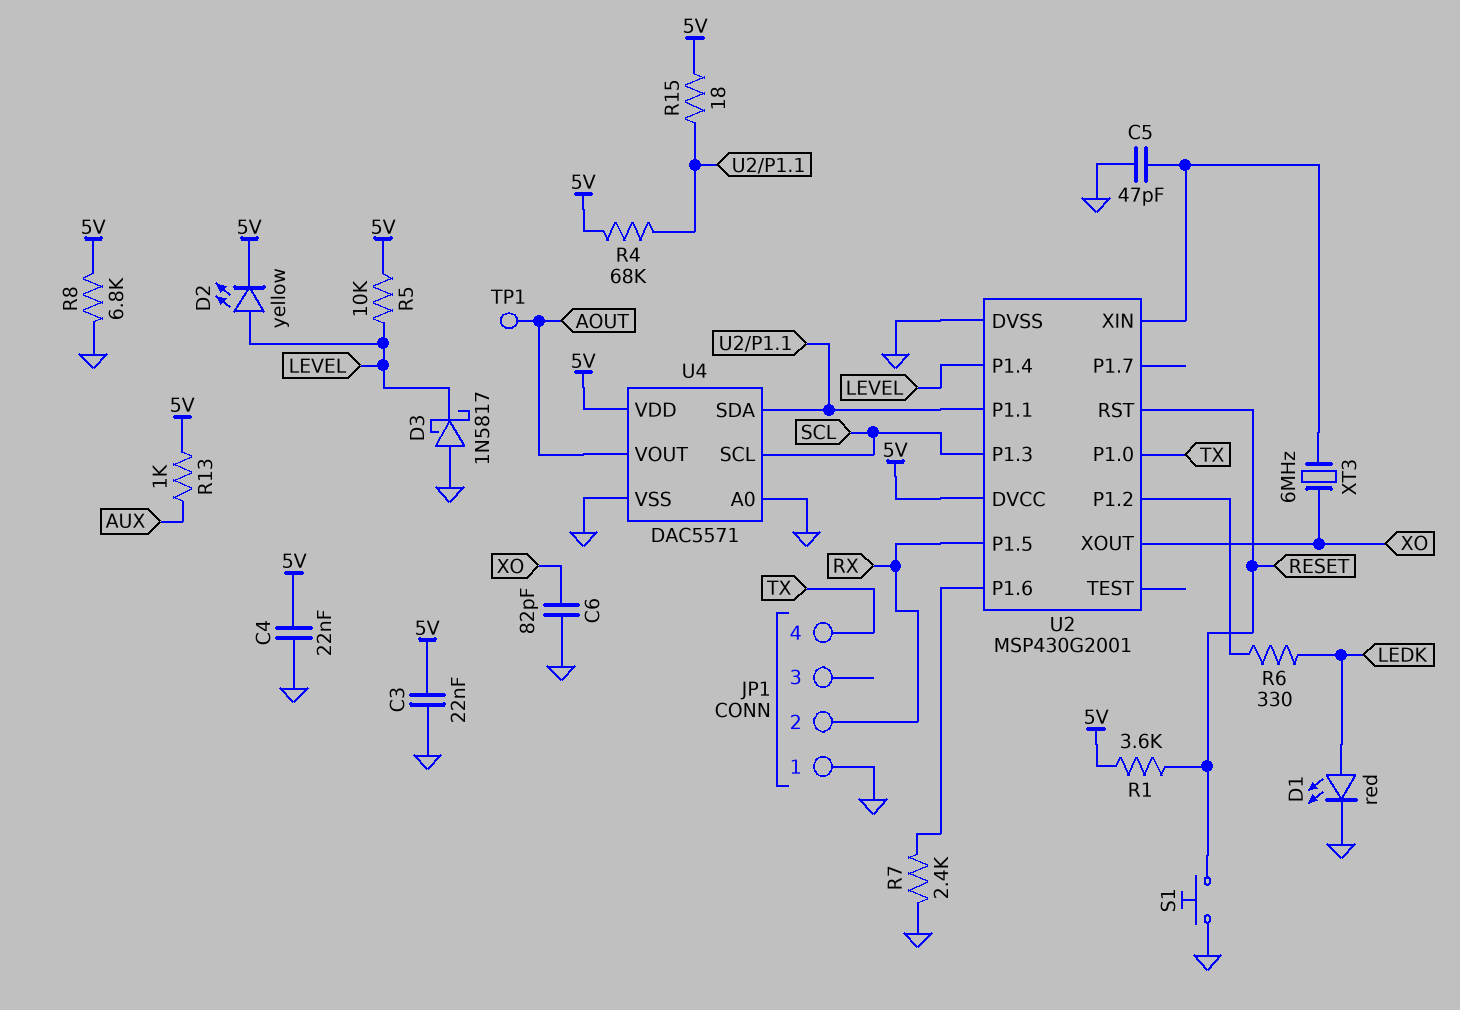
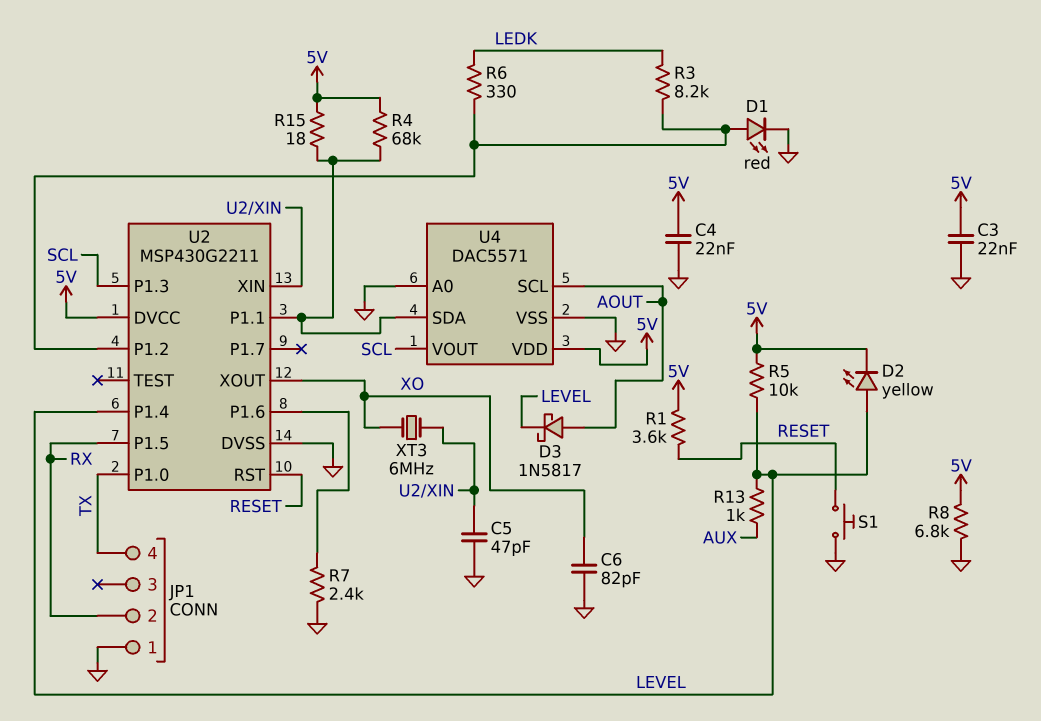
D1: LED red (A LEDK, K GND) -> LED red (A U2/P1.2, K GND)
D3: schottky 1N5817 (A GND, K LEVEL) -> schottky 1N5817 (A AOUT, K LEVEL)
R3: none -> 8.2k (LEDK, U2/P1.2)
R13: 1k (5V, AUX) -> 1k (AUX, LEVEL)
TP1: test point (AOUT) -> none
U2: MSP430G2001 -> MSP430G2211
U4 pin SCL: SCL -> AOUT
U4 pin VOUT: AOUT -> SCL

